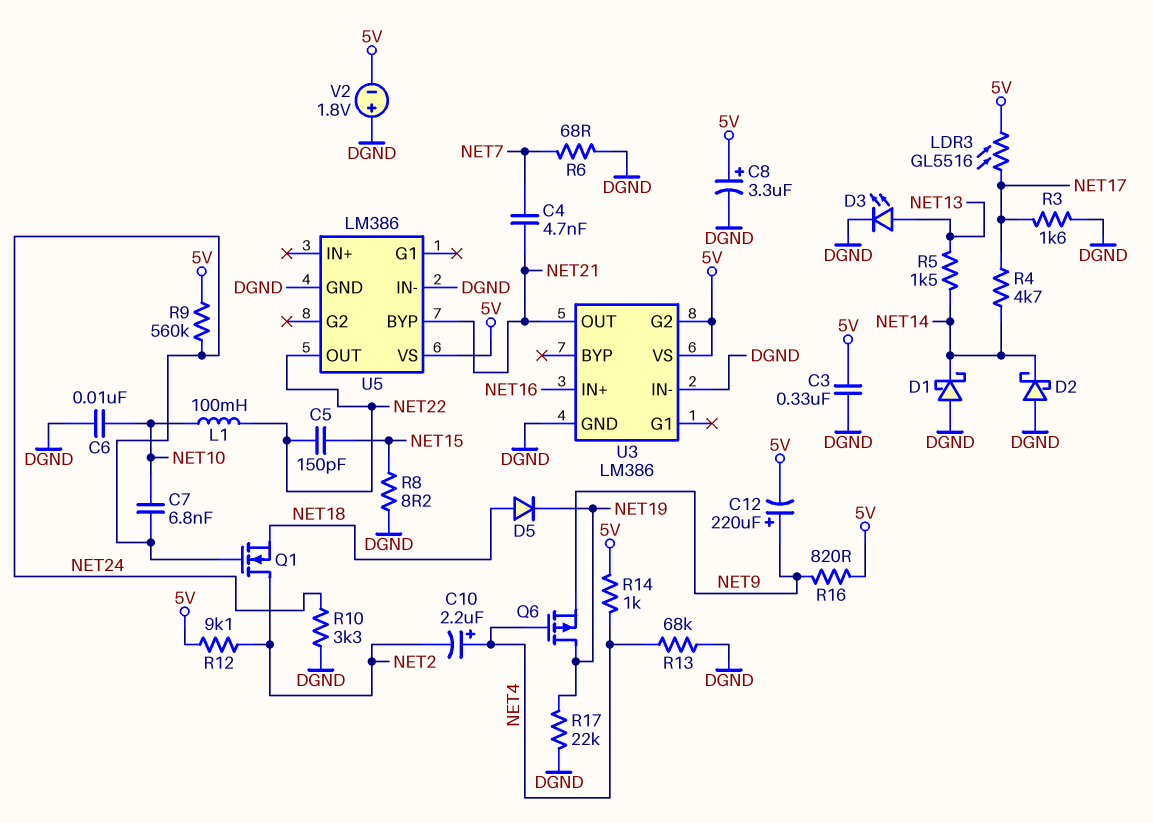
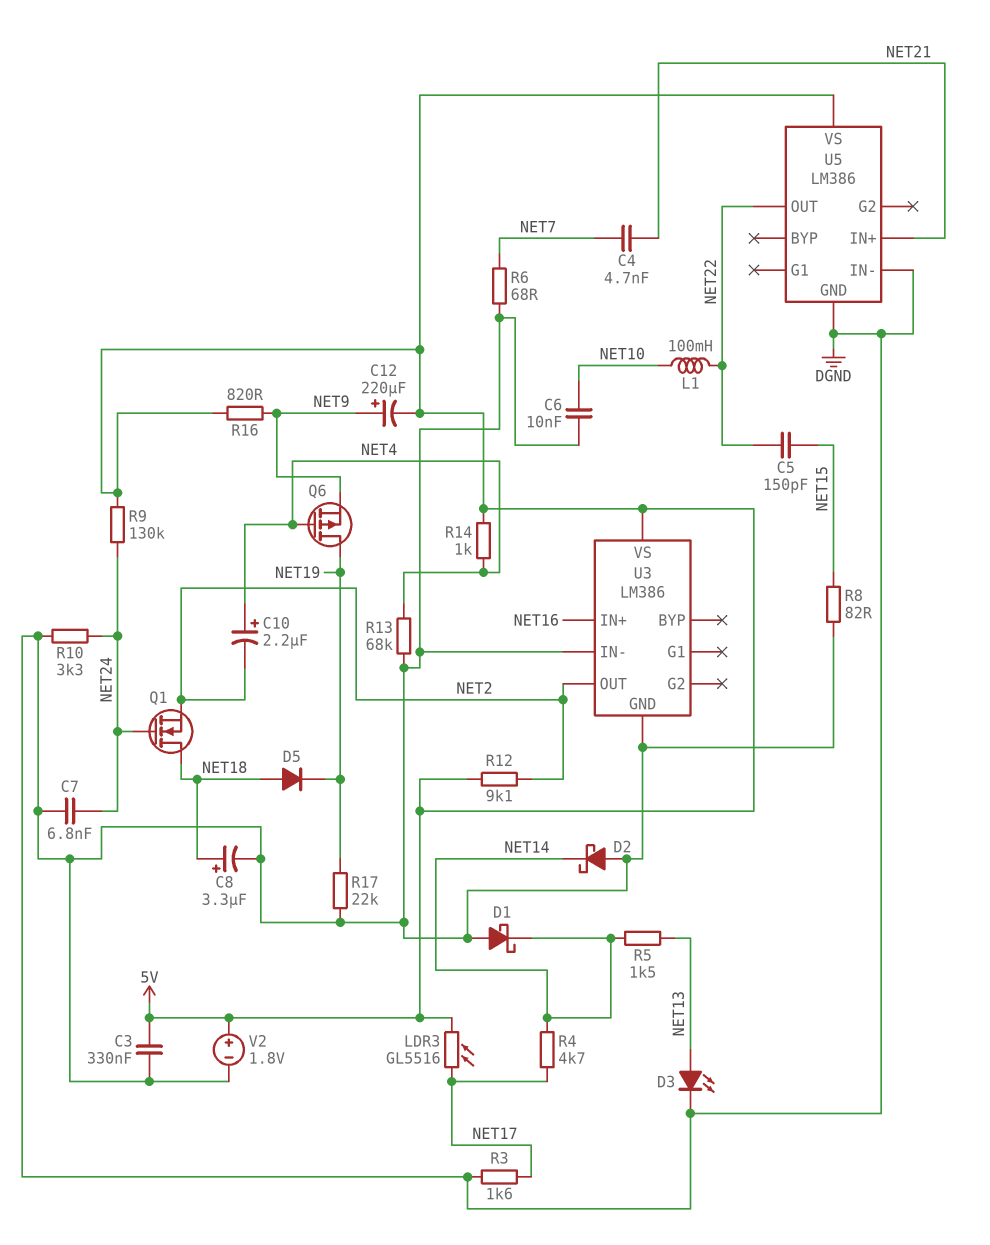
C7: 6.8nF (NET10, NET24) -> 6.8nF (DGND, NET24)
C8: 3.3uF (plus 5V, minus DGND) -> 3.3uF (plus NET18, minus DGND)
Q1: NMOS (G NET24, D NET2, S NET18) -> NMOS (G NET24, D NET18, S NET2)
R8: 8.2 (DGND, NET15) -> 82 (DGND, NET15)
R9: 560k (5V, NET24) -> 130k (5V, NET24)
U3 pin G2: 5V -> none
U3 pin OUT: NET21 -> NET2
U5 pin BYP: NET21 -> none
U5 pin IN+: none -> NET21
V2: 1.8V (plus DGND, minus 5V) -> 1.8V (plus 5V, minus DGND)

